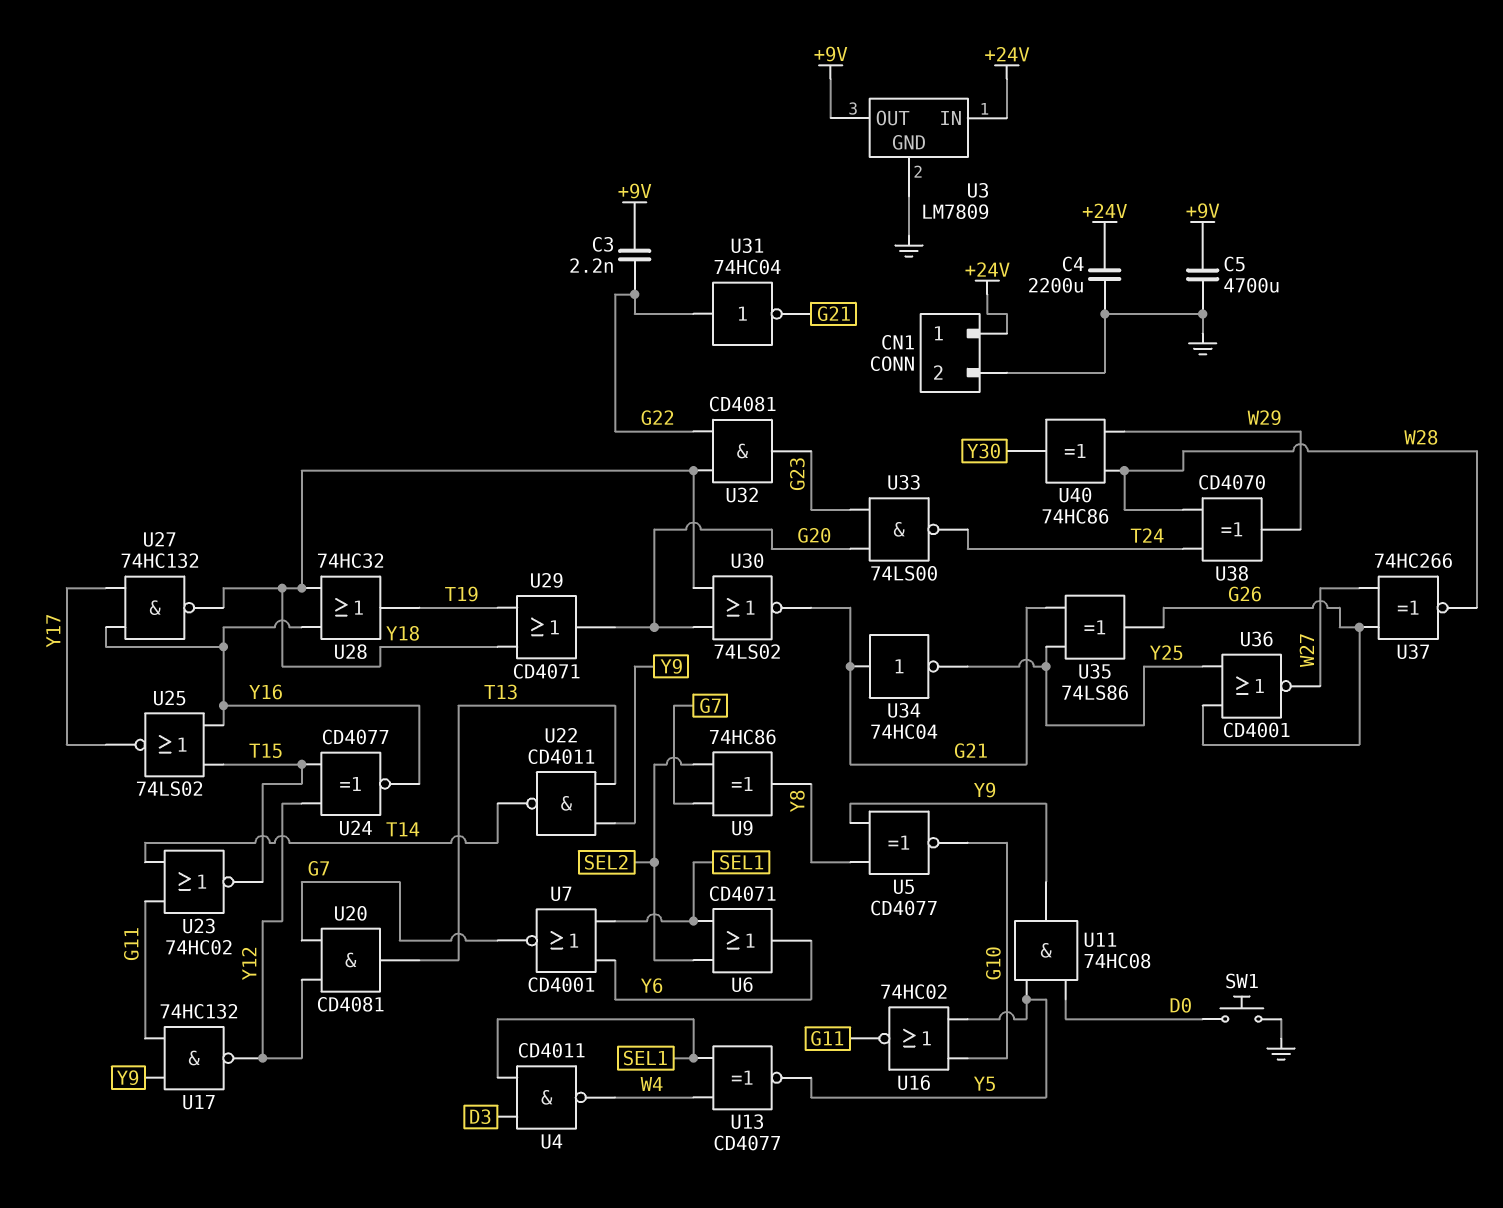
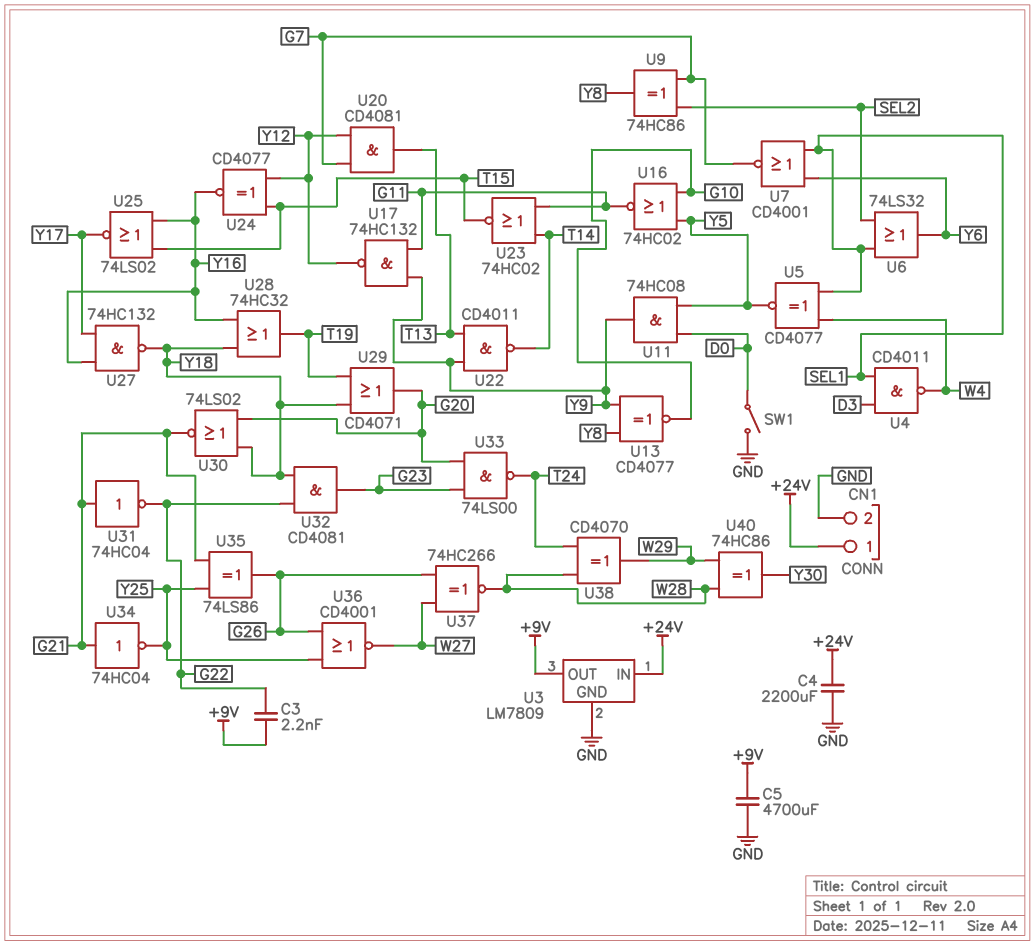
SW1: button (D0, GND) -> switch (D0, GND)
U5: XNOR CD4077 (in Y8, in Y9, out G10) -> XNOR CD4077 (in SEL1, in W4, out Y5)
U6: OR CD4071 (in SEL1, in SEL2, out Y6) -> OR 74LS32 (in SEL1, in SEL2, out Y6)
U13: XNOR CD4077 (in SEL1, in W4, out Y5) -> XNOR CD4077 (in Y8, in Y9, out G10)
U31: NOT 74HC04 (in G22, out G21) -> NOT 74HC04 (in G21, out G22)

